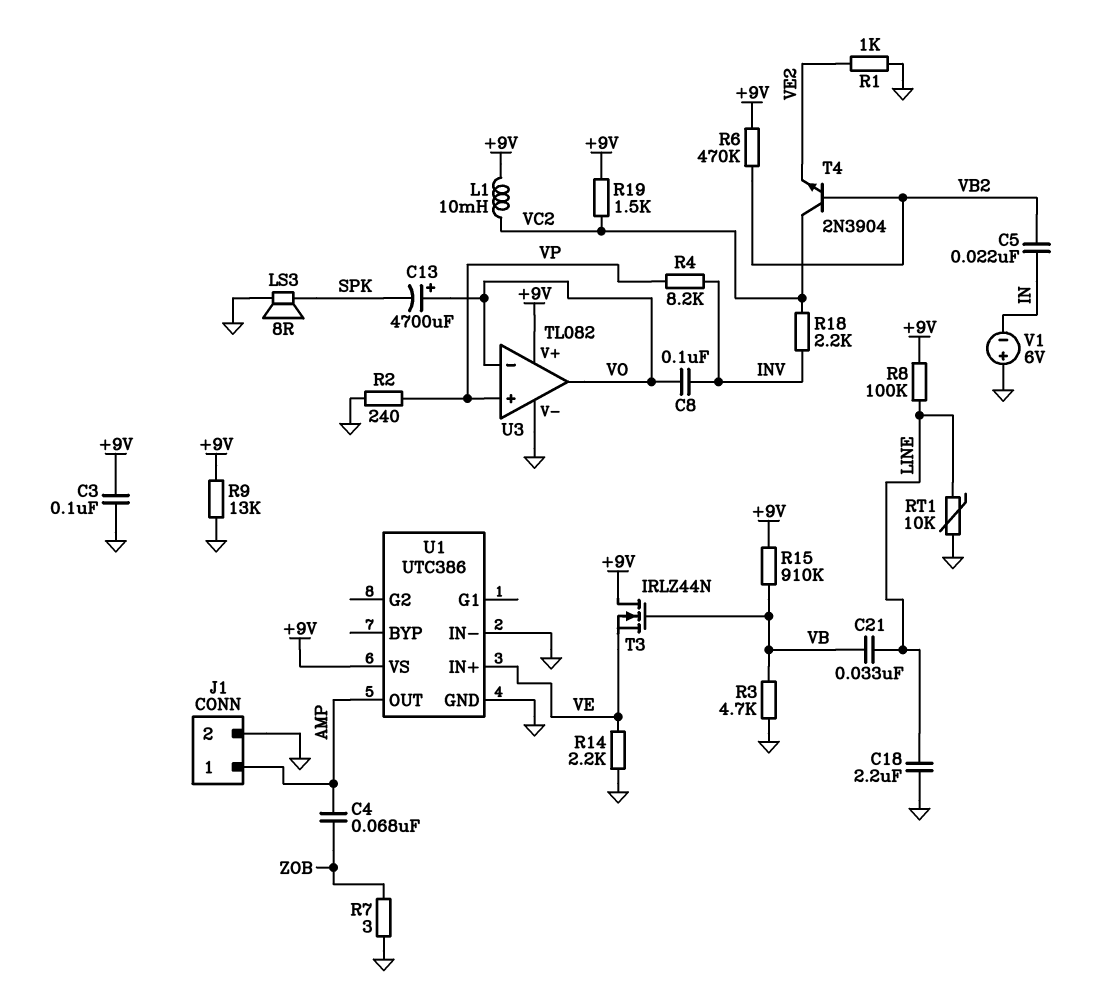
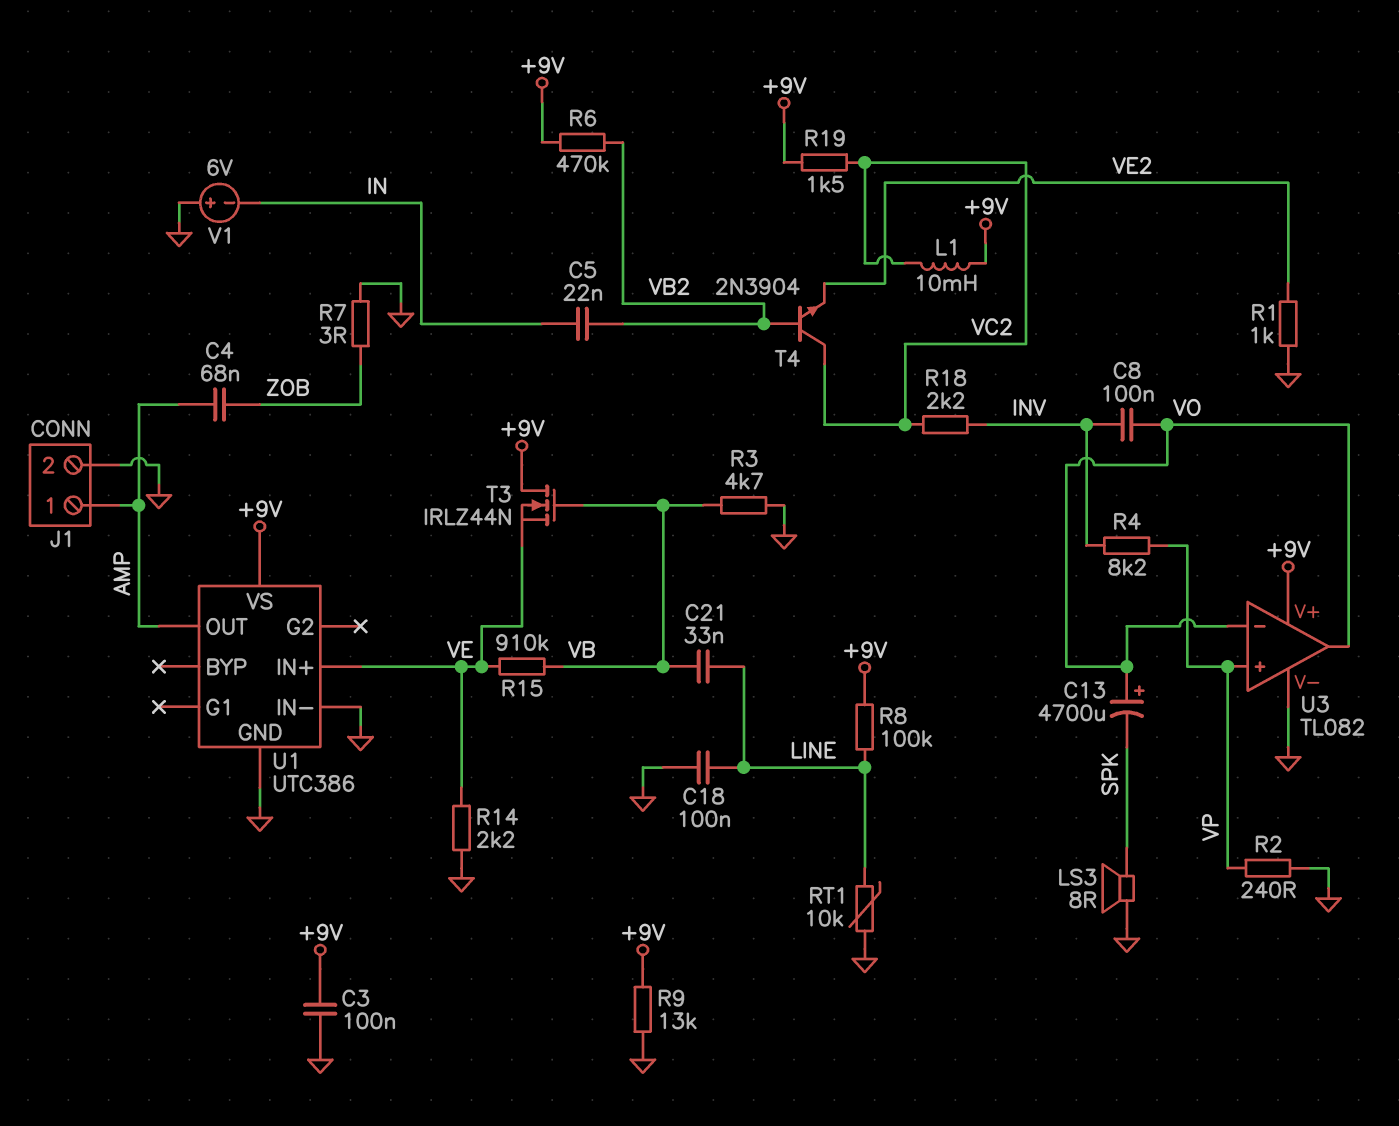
C18: 2.2uF (GND, LINE) -> 100nF (GND, LINE)
R15: 910k (+9V, VB) -> 910k (VB, VE)

